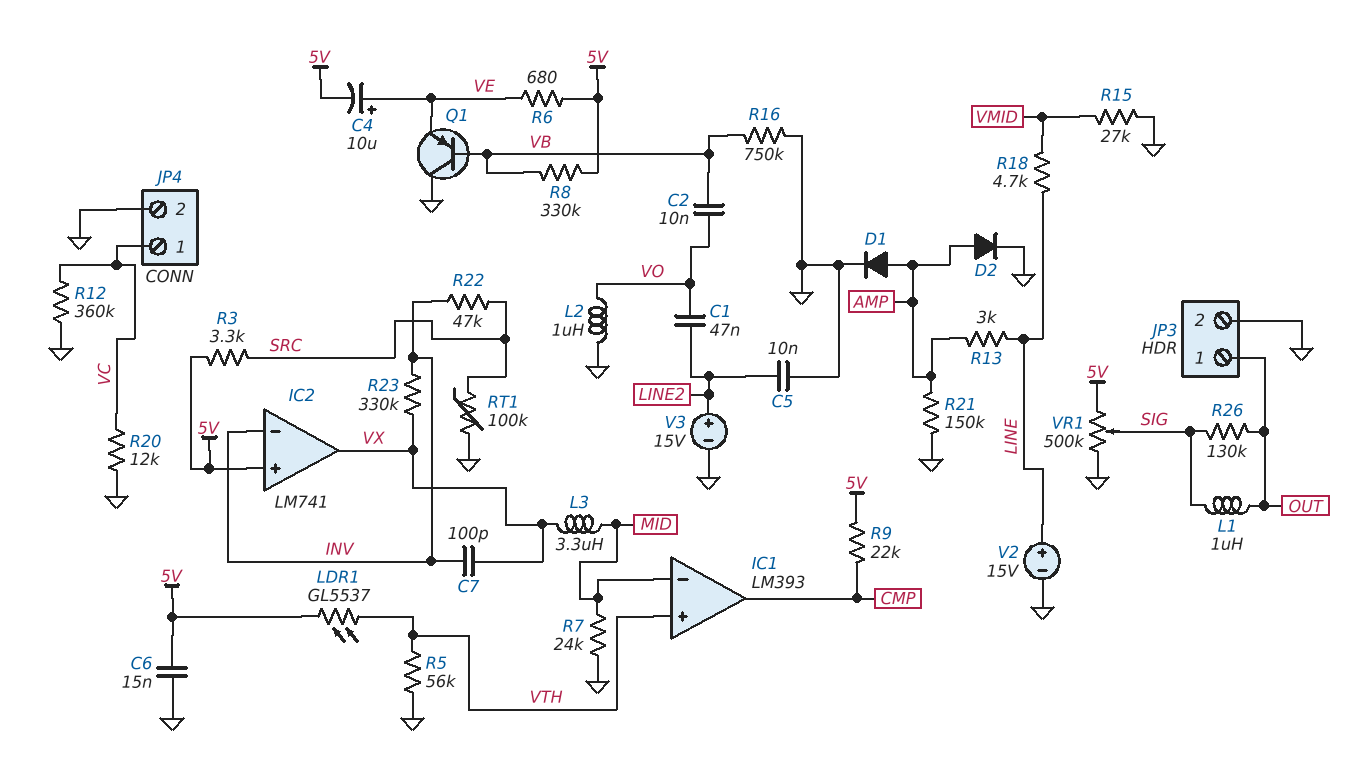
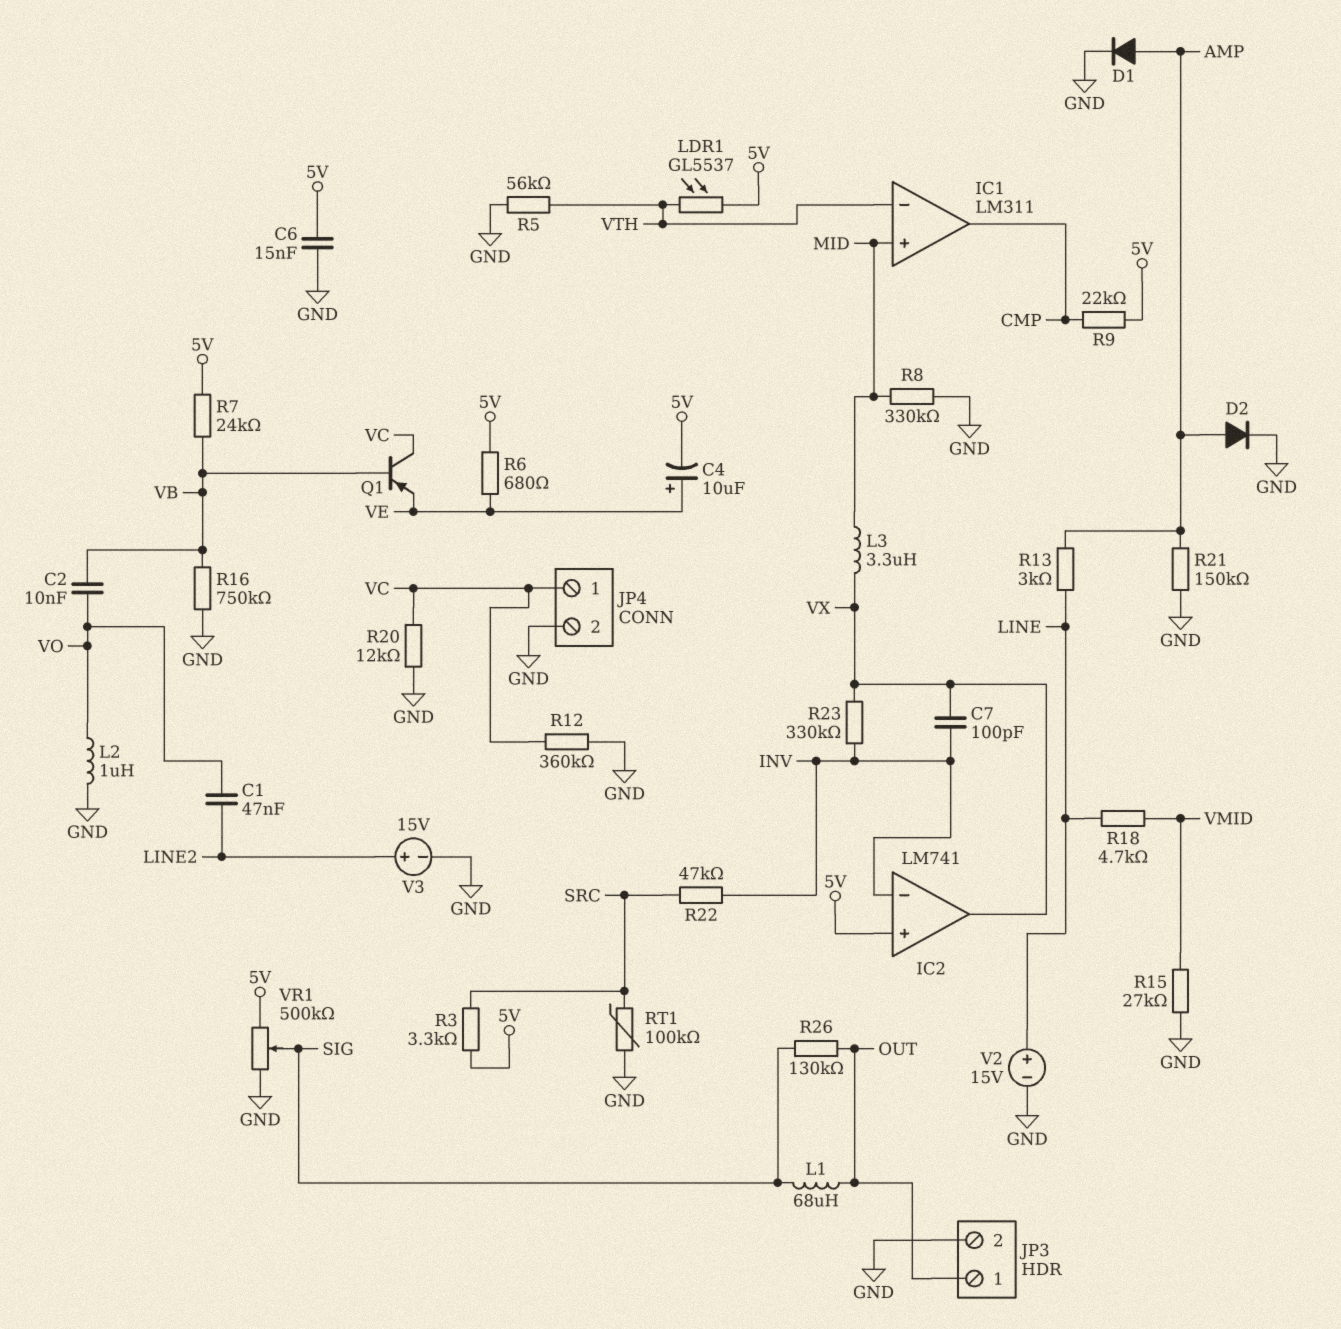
C5: 10nF (GND, LINE2) -> none
IC1: LM393 -> LM311
IC1 pin in+: VTH -> MID
IC1 pin in-: MID -> VTH
L1: 1uH (OUT, SIG) -> 68uH (OUT, SIG)
Q1: PNP (B VB, C GND, E VE) -> PNP (B VB, C VC, E VE)
R7: 24k (GND, MID) -> 24k (5V, VB)
R8: 330k (5V, VB) -> 330k (GND, MID)

